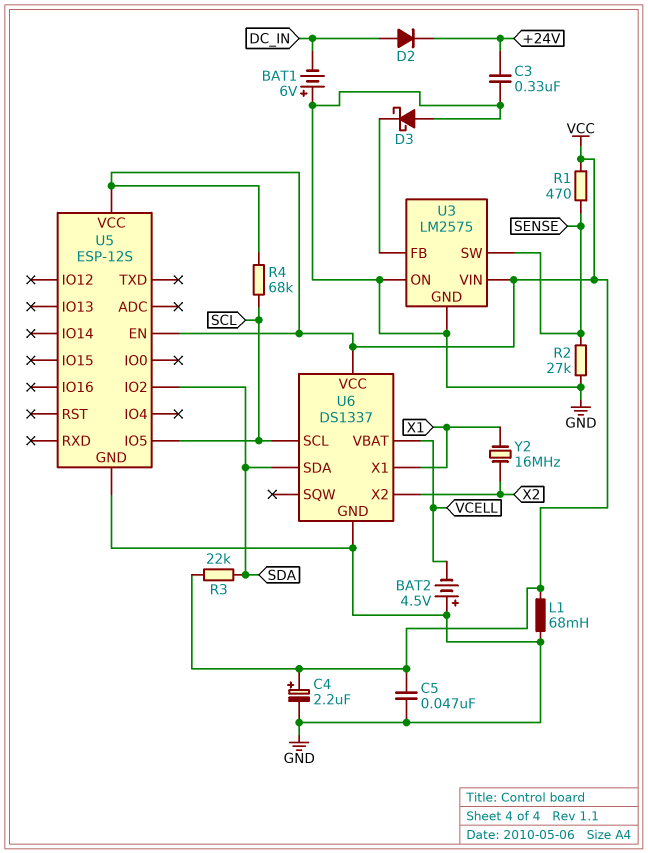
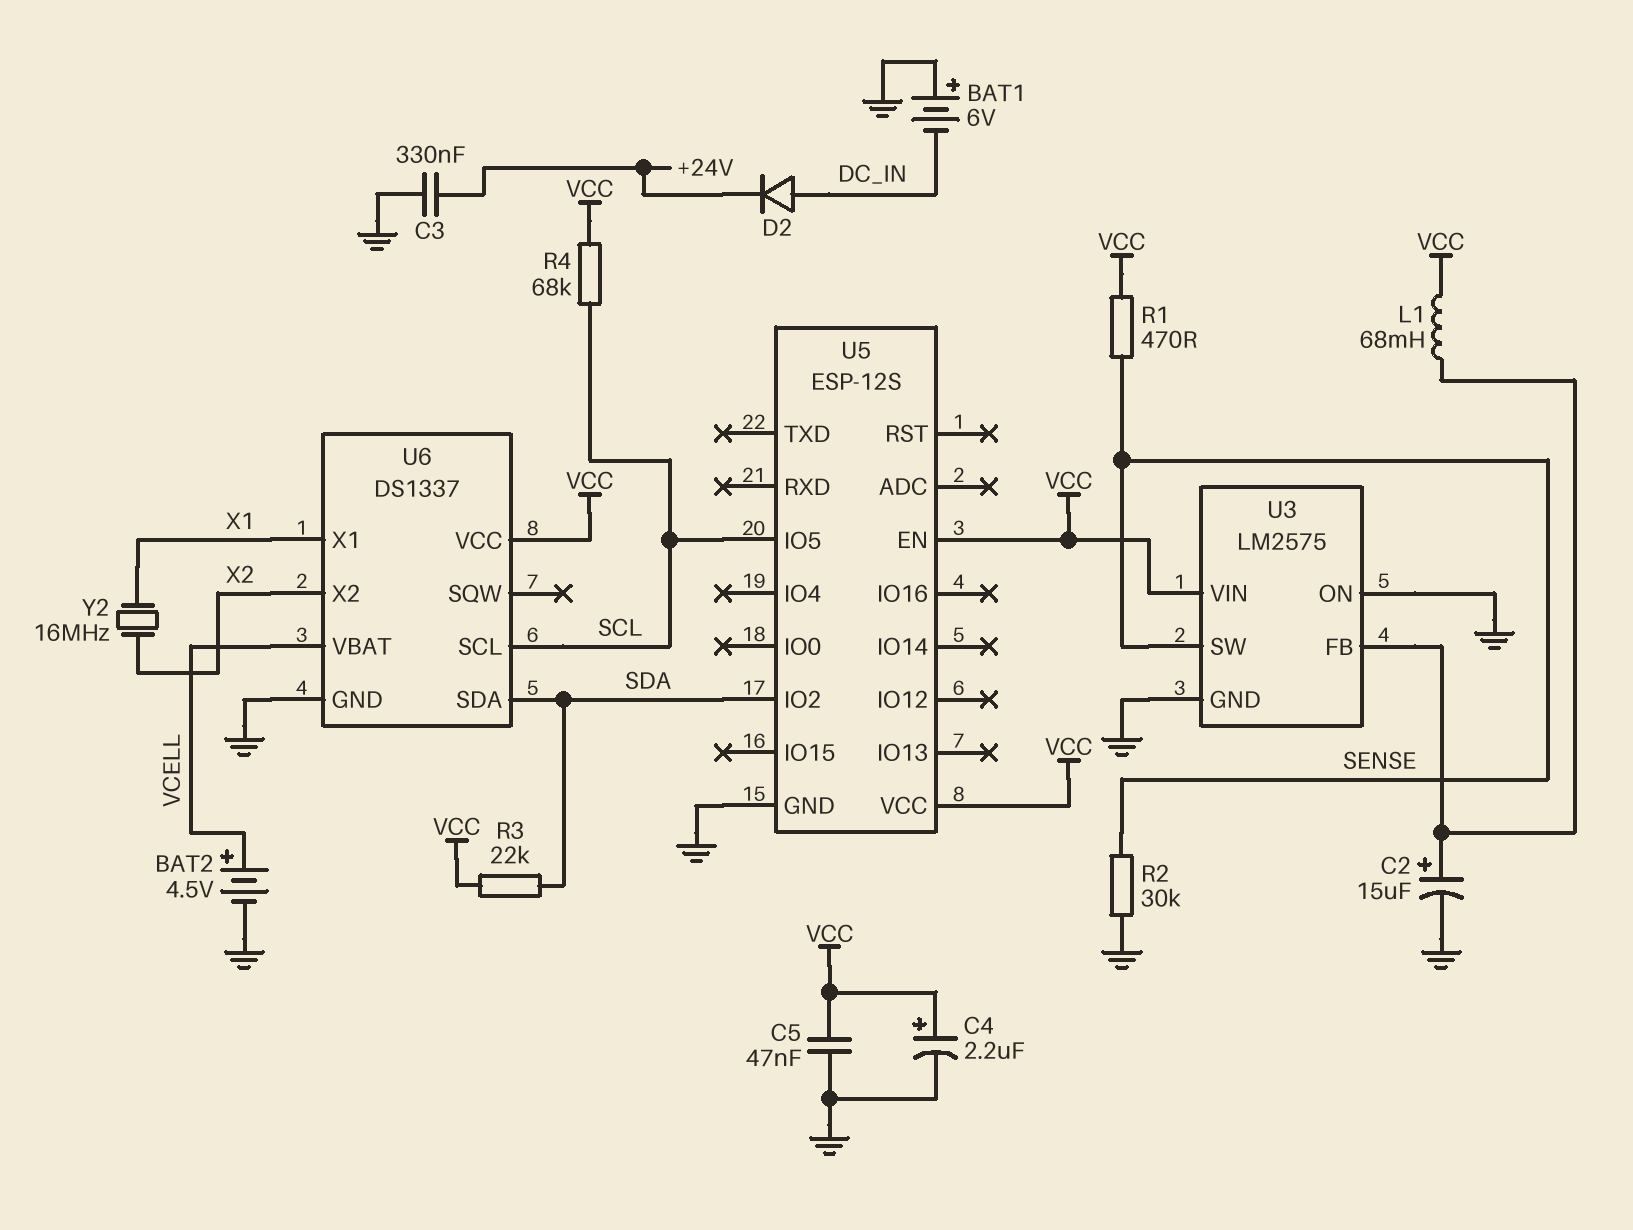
BAT2: 4.5V (plus GND, minus VCELL) -> 4.5V (plus VCELL, minus GND)
C2: none -> 15uF (plus U3/FB, minus GND)
D3: schottky (A GND, K U3/FB) -> none
L1: 68mH (GND, VCC) -> 68mH (U3/FB, VCC)
R2: 27k (GND, SENSE) -> 30k (GND, SENSE)

